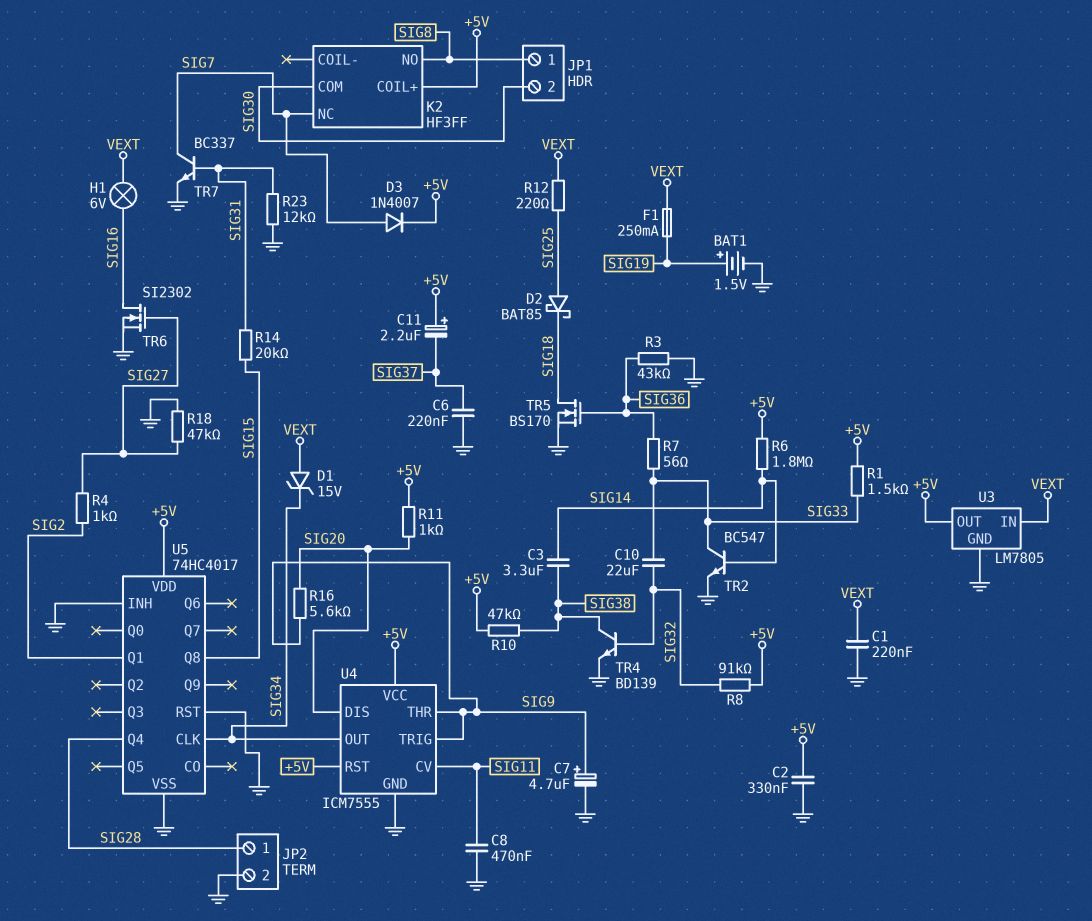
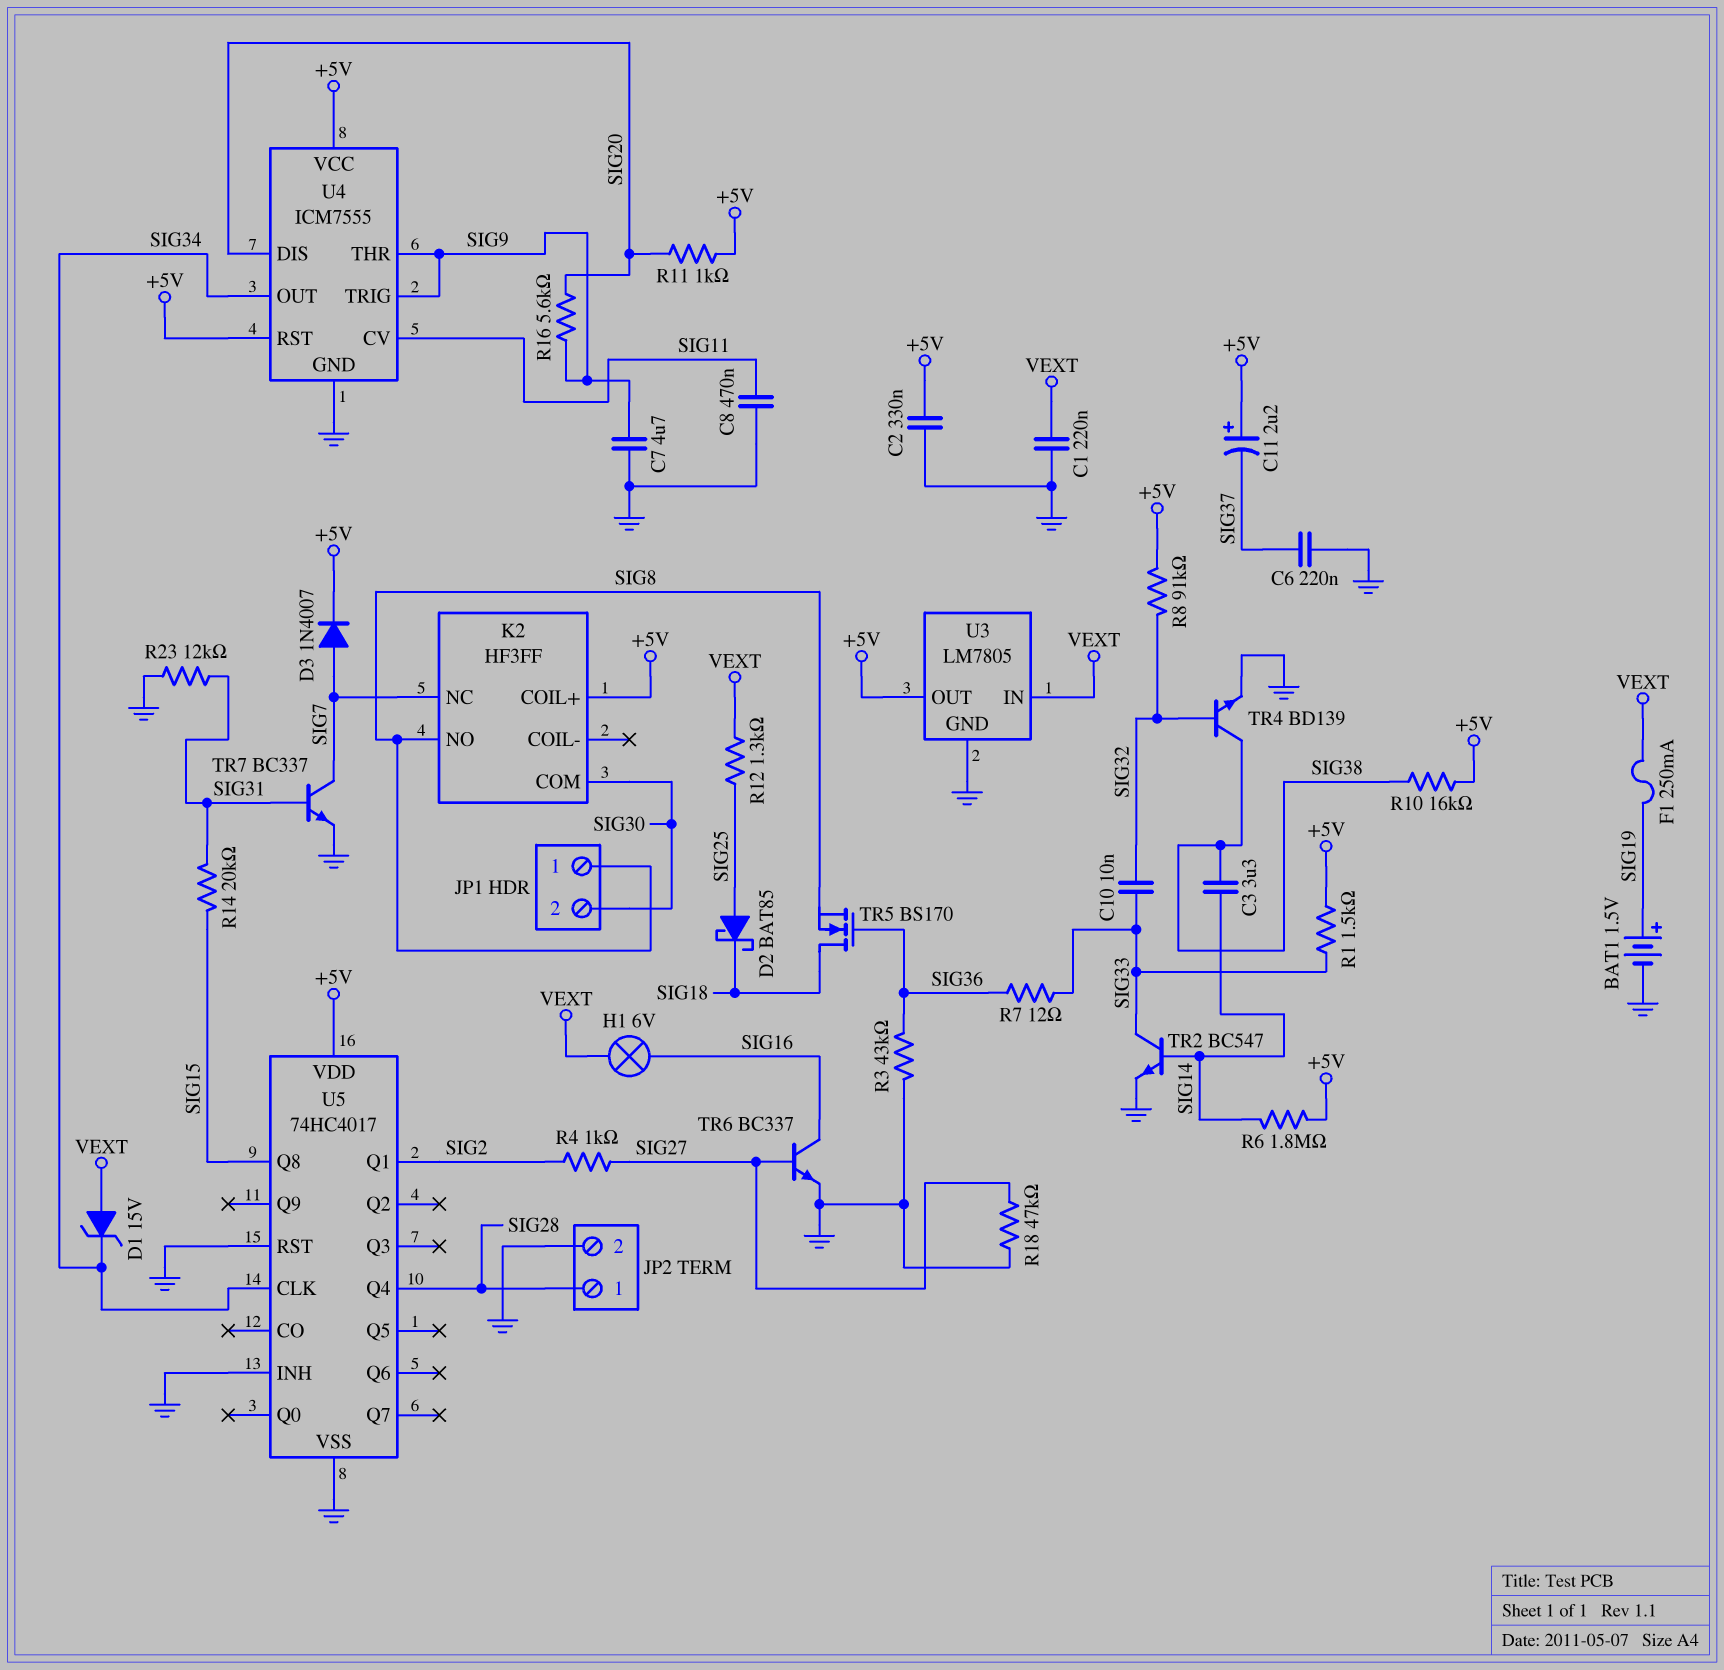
C7: 4.7uF (plus SIG9, minus GND) -> 4.7uF (GND, SIG9)
C10: 22uF (SIG32, SIG33) -> 10nF (SIG32, SIG33)
R7: 56 (SIG33, SIG36) -> 12 (SIG33, SIG36)
R10: 47k (+5V, SIG38) -> 16k (+5V, SIG38)
R12: 220 (SIG25, VEXT) -> 1.3k (SIG25, VEXT)
TR5: NMOS BS170 (G SIG36, D SIG18, S GND) -> NMOS BS170 (G SIG36, D SIG18, S SIG8)
TR6: NMOS SI2302 (G SIG27, D SIG16, S GND) -> NPN BC337 (B SIG27, C SIG16, E GND)

